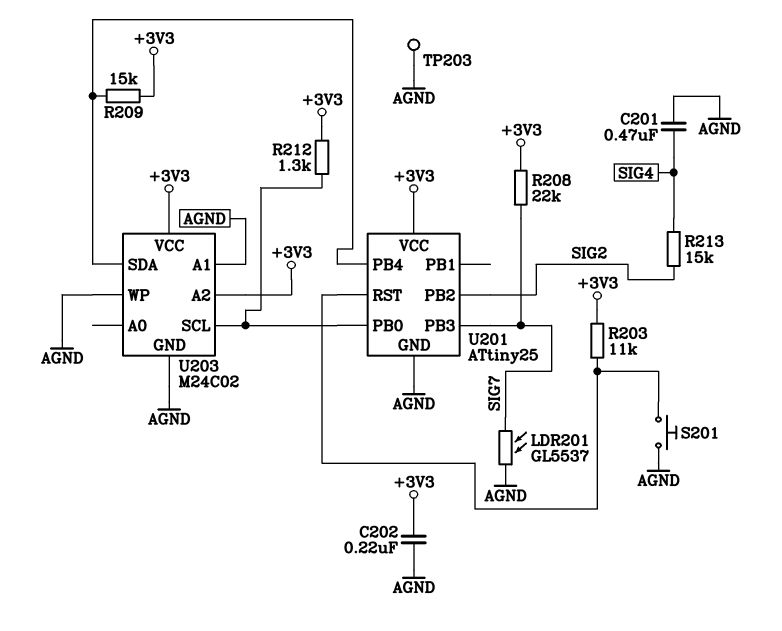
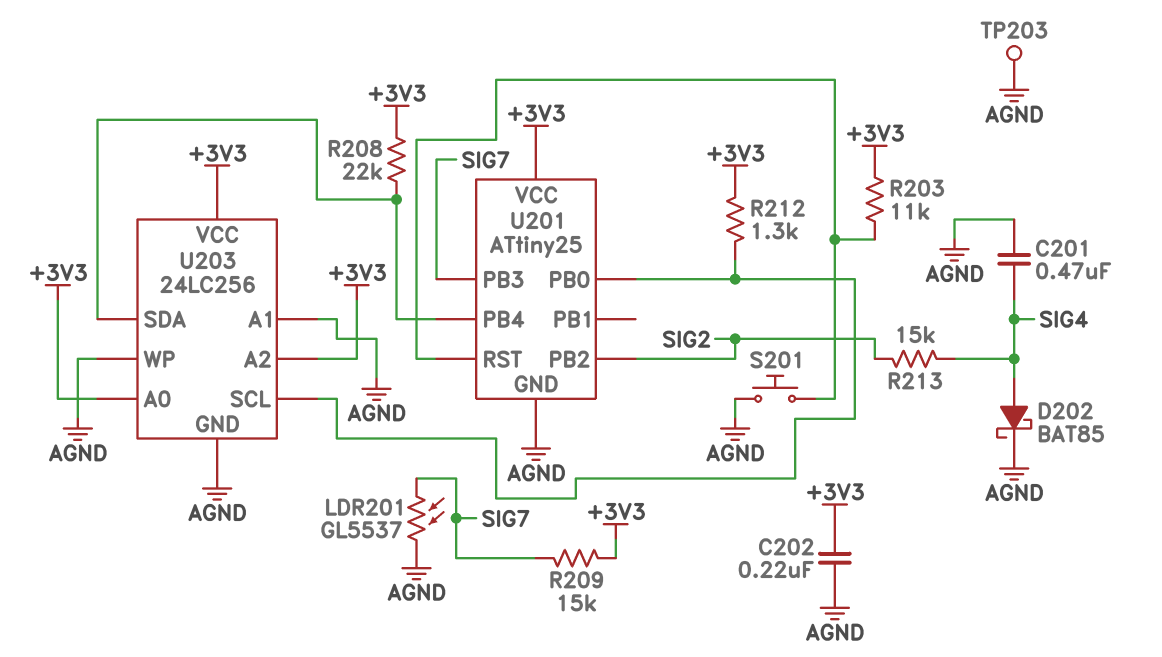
D202: none -> schottky BAT85 (A SIG4, K AGND)
R208: 22k (+3V3, SIG7) -> 22k (+3V3, U201/PB4)
R209: 15k (+3V3, U201/PB4) -> 15k (+3V3, SIG7)
U203: M24C02 -> 24LC256
U203 pin A0: none -> +3V3

